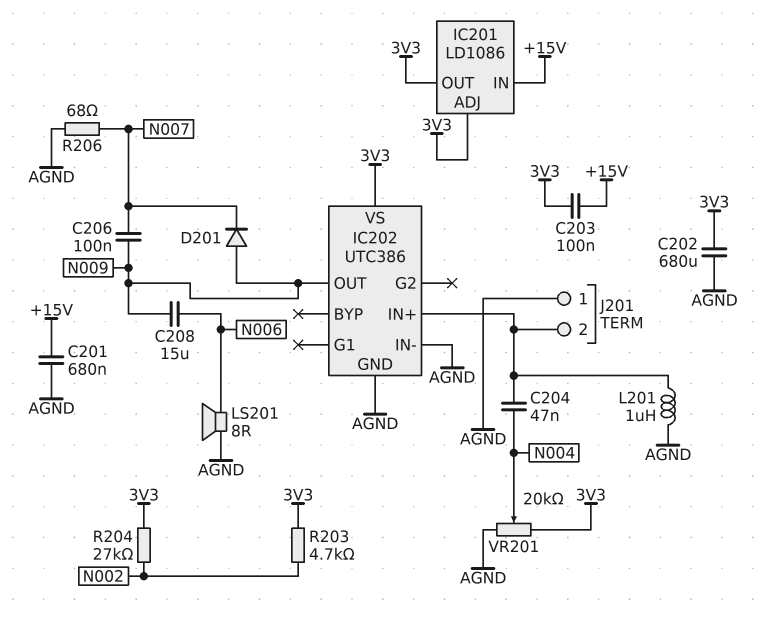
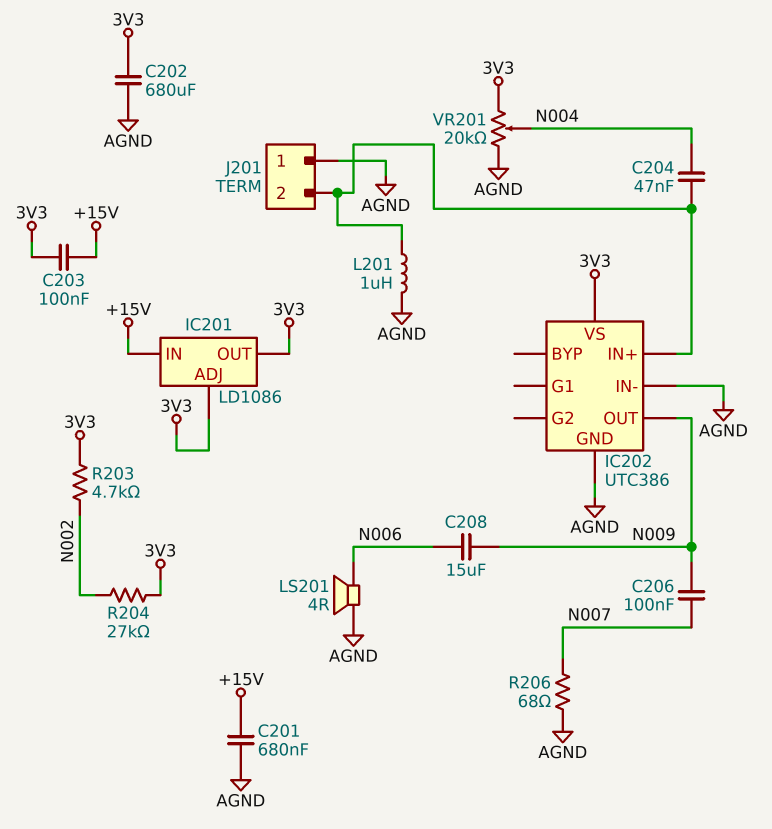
D201: diode (A N009, K N007) -> none
LS201: speaker 8R (AGND, N006) -> speaker 4R (AGND, N006)

